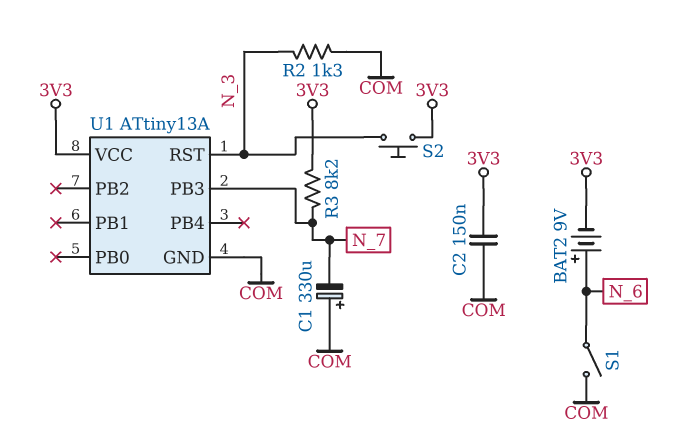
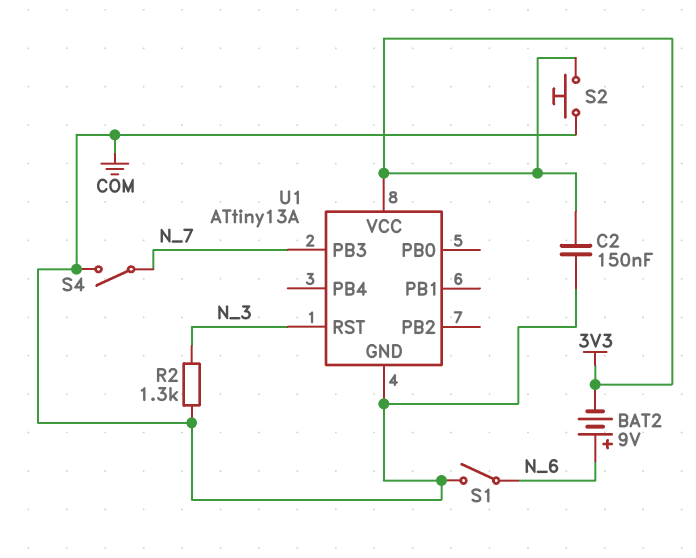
C1: 330uF (plus COM, minus N_7) -> none
R3: 8.2k (3V3, N_7) -> none
S2: button (3V3, N_3) -> button (3V3, COM)
S4: none -> switch (COM, N_7)

